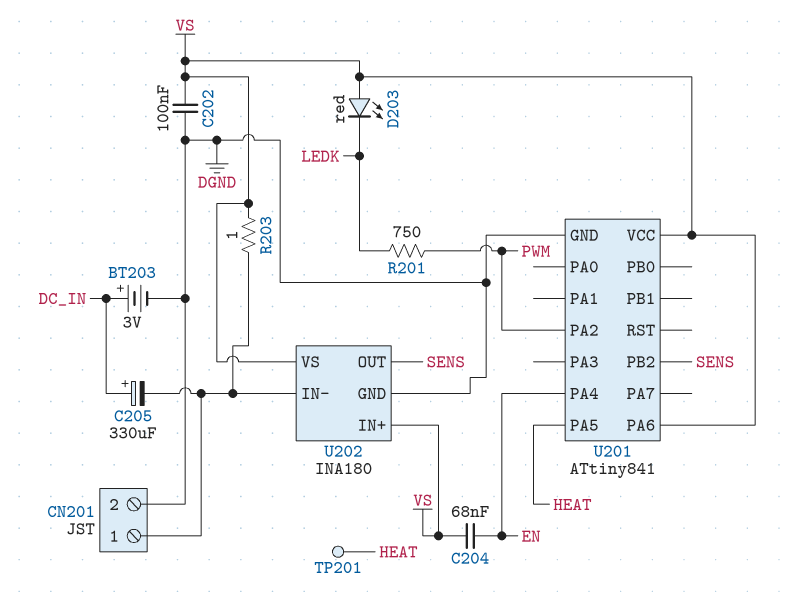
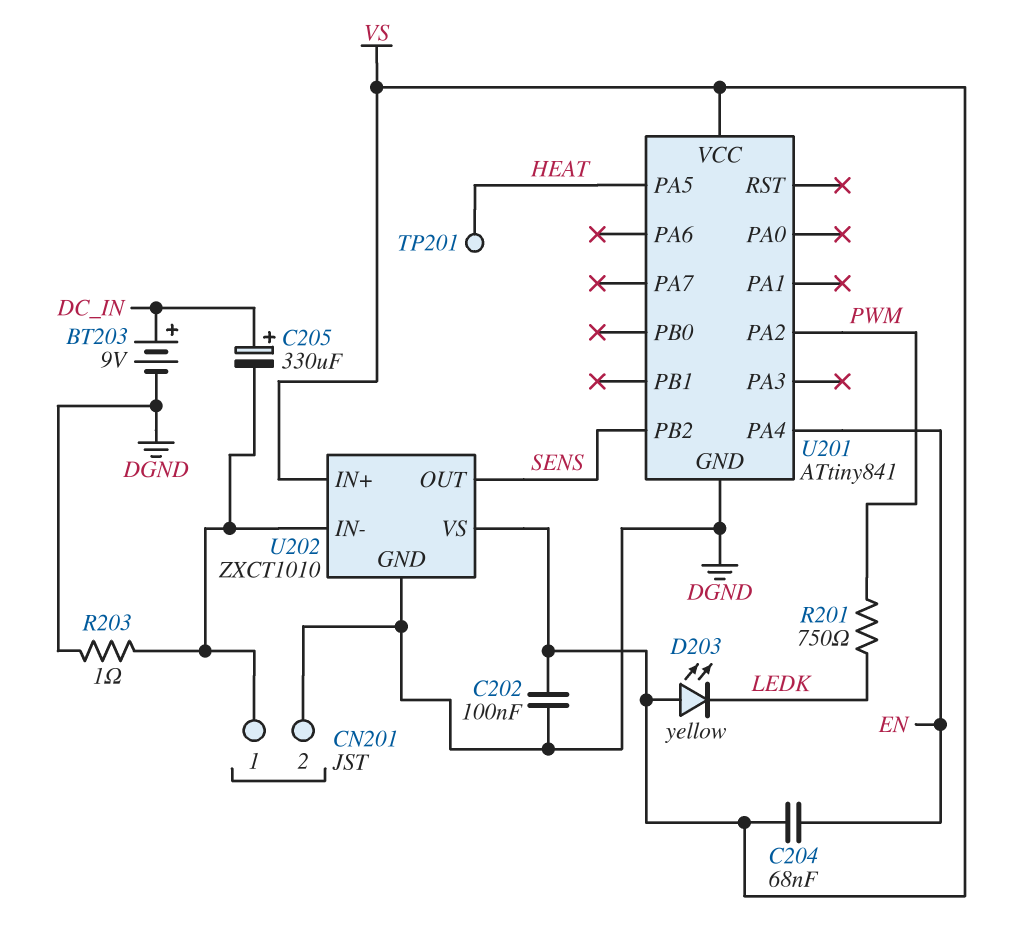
BT203: 3V (plus DC_IN, minus DGND) -> 9V (plus DC_IN, minus DGND)
D203: LED red (A VS, K LEDK) -> LED yellow (A VS, K LEDK)
R203: 1 (CN201/1, VS) -> 1 (CN201/1, DGND)
U201 pin PA6: VS -> none
U202: INA180 -> ZXCT1010

